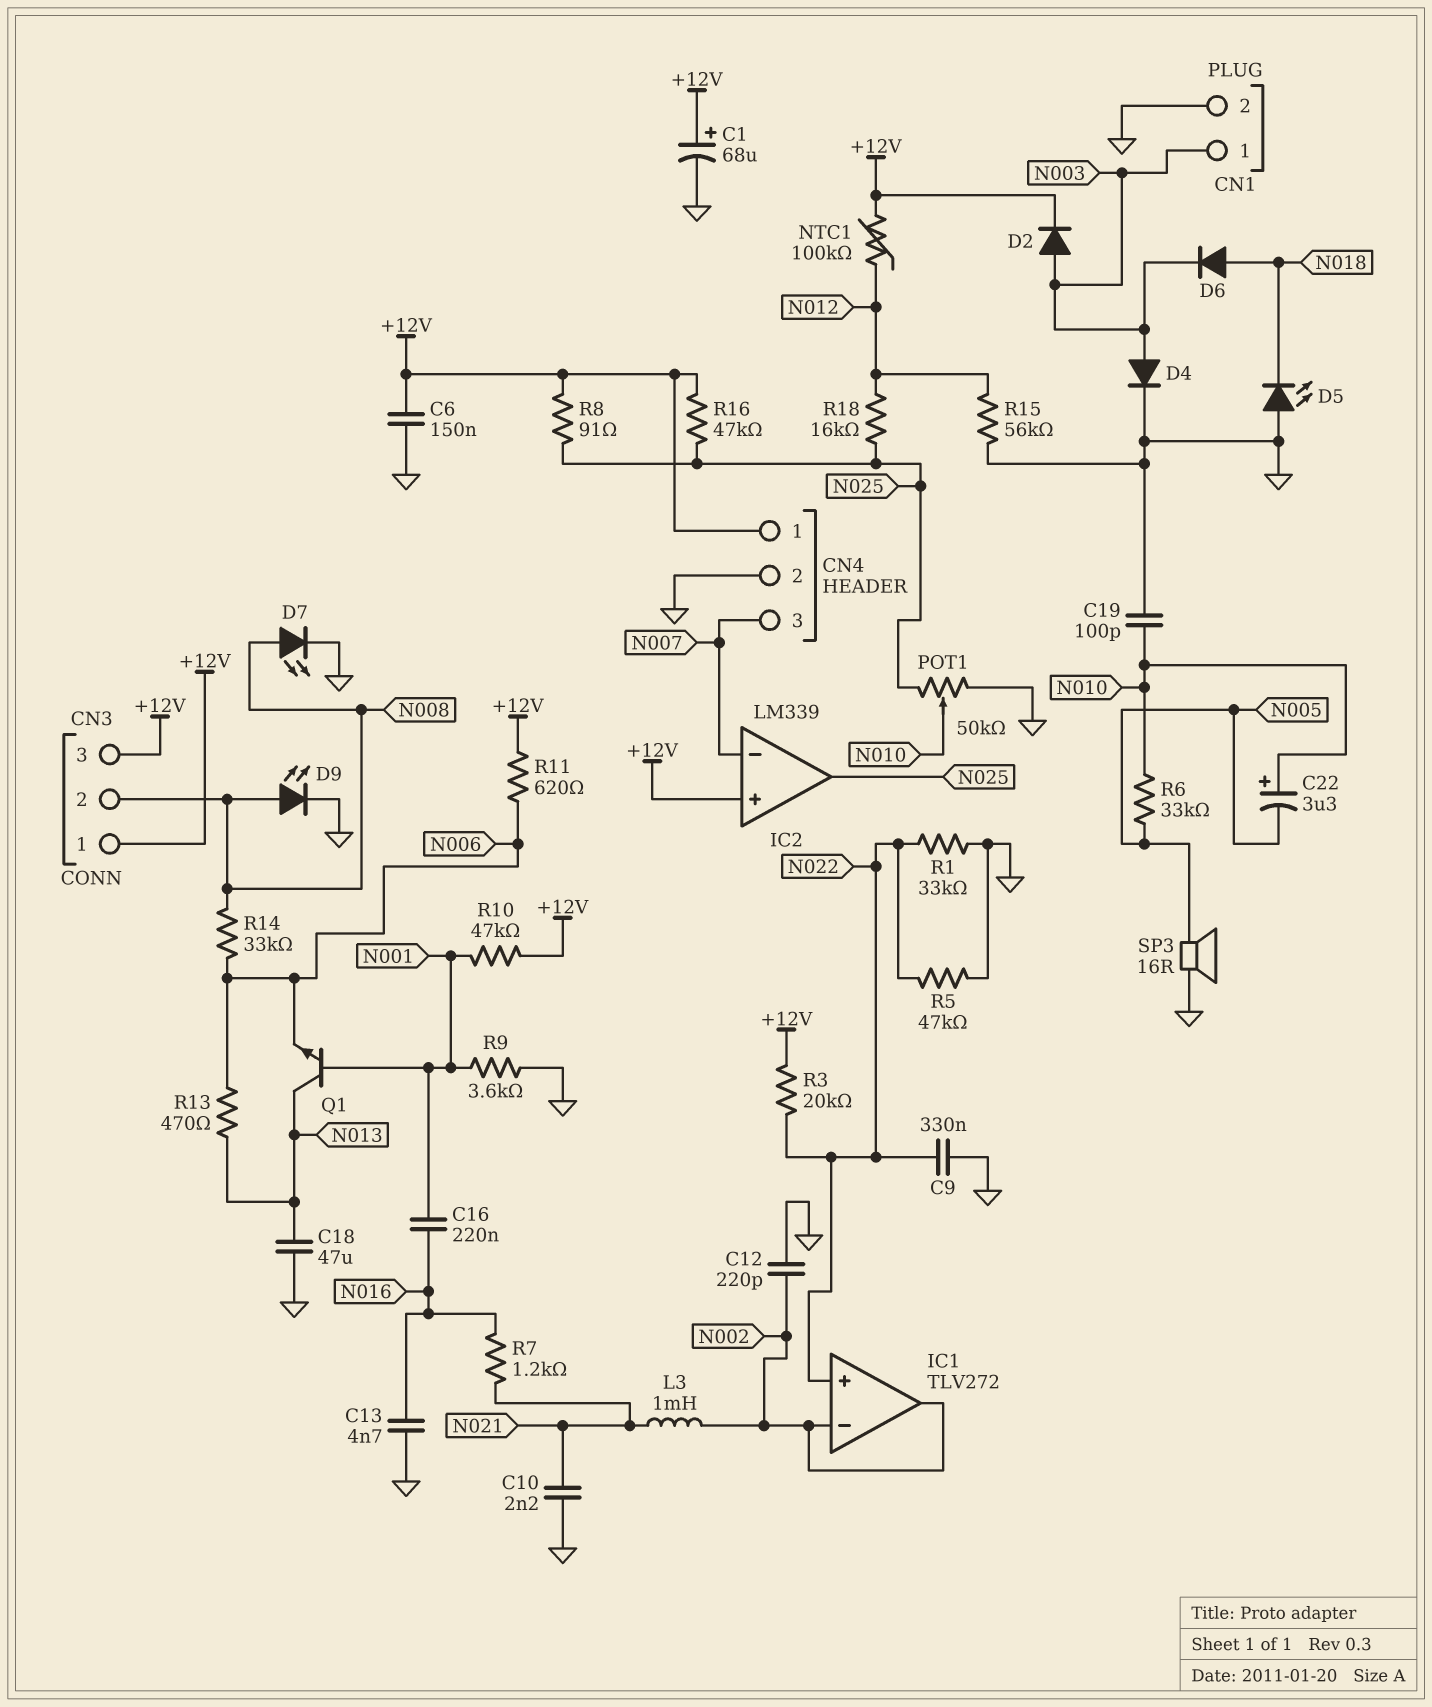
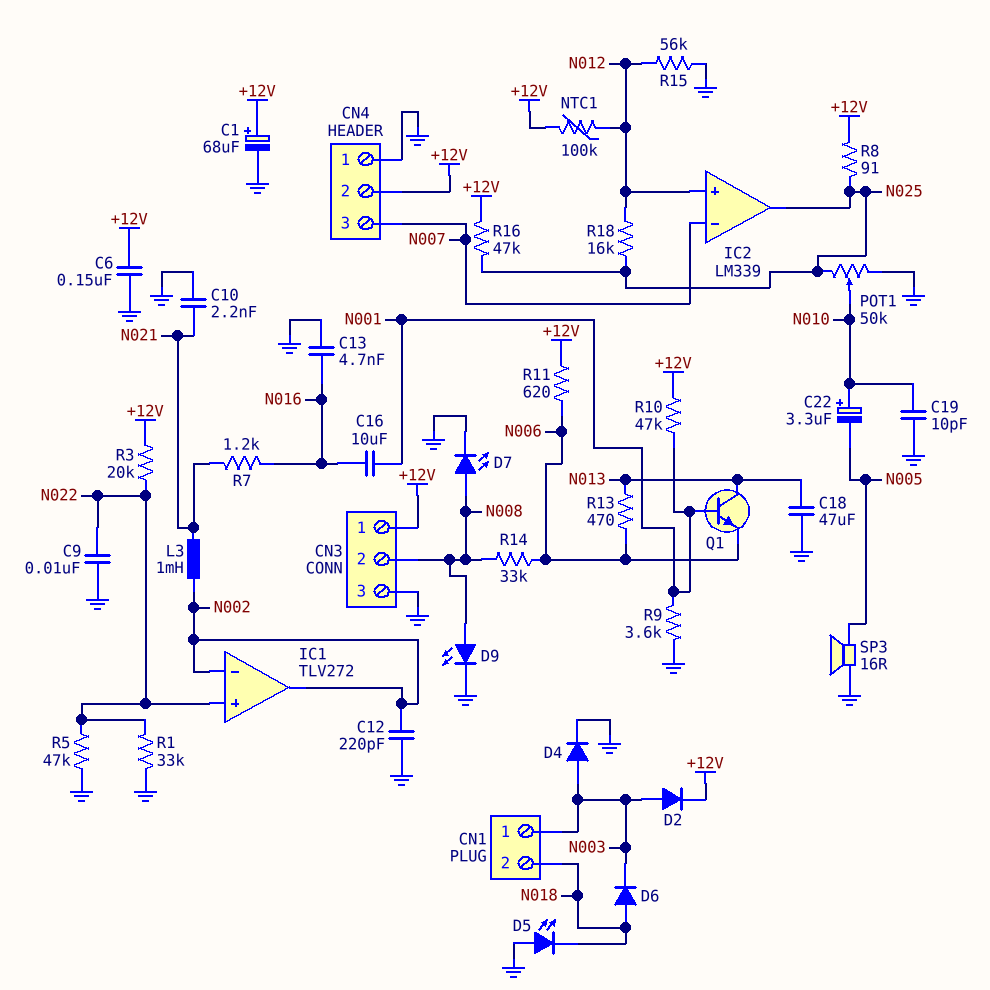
C9: 330nF (GND, N022) -> 10nF (GND, N022)
C16: 220nF (N001, N016) -> 10uF (N001, N016)
C19: 100pF (GND, N010) -> 10pF (GND, N010)
CN1 pin 2: GND -> N018
CN3 pin 3: +12V -> GND
CN4 pin 1: +12V -> GND
CN4 pin 2: GND -> +12V
IC2 pin in+: +12V -> N012
R6: 33k (N005, N010) -> none

